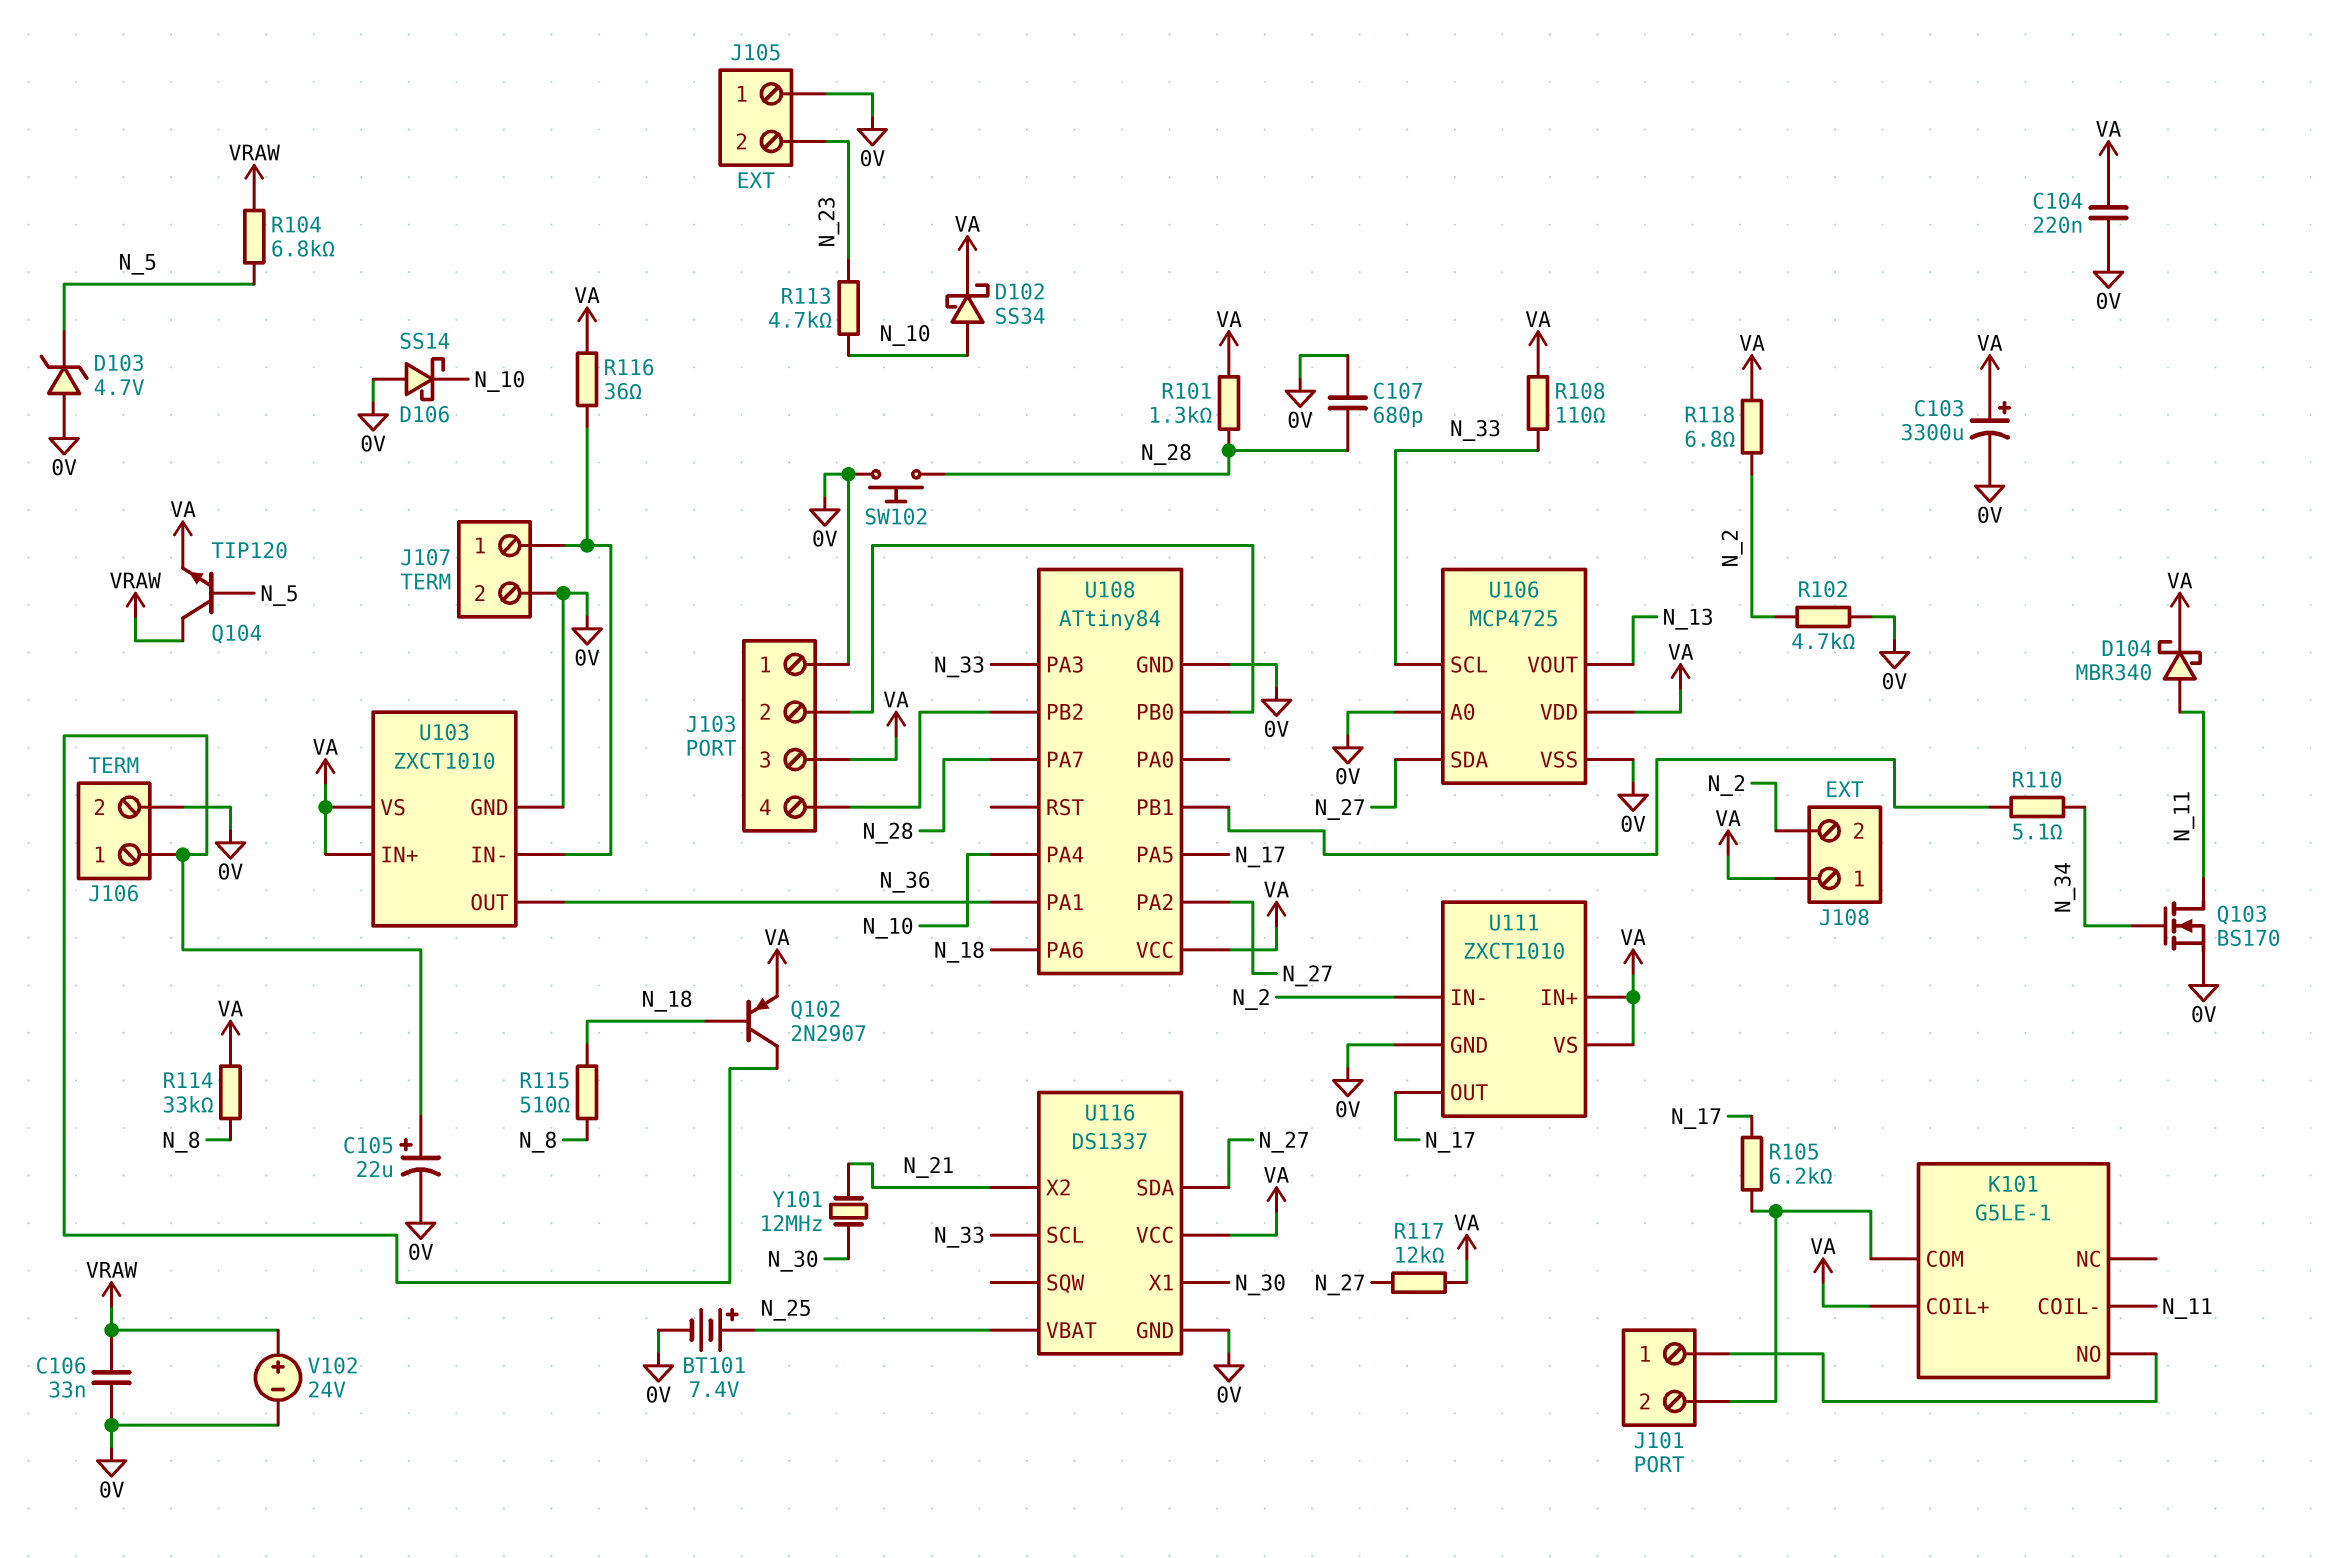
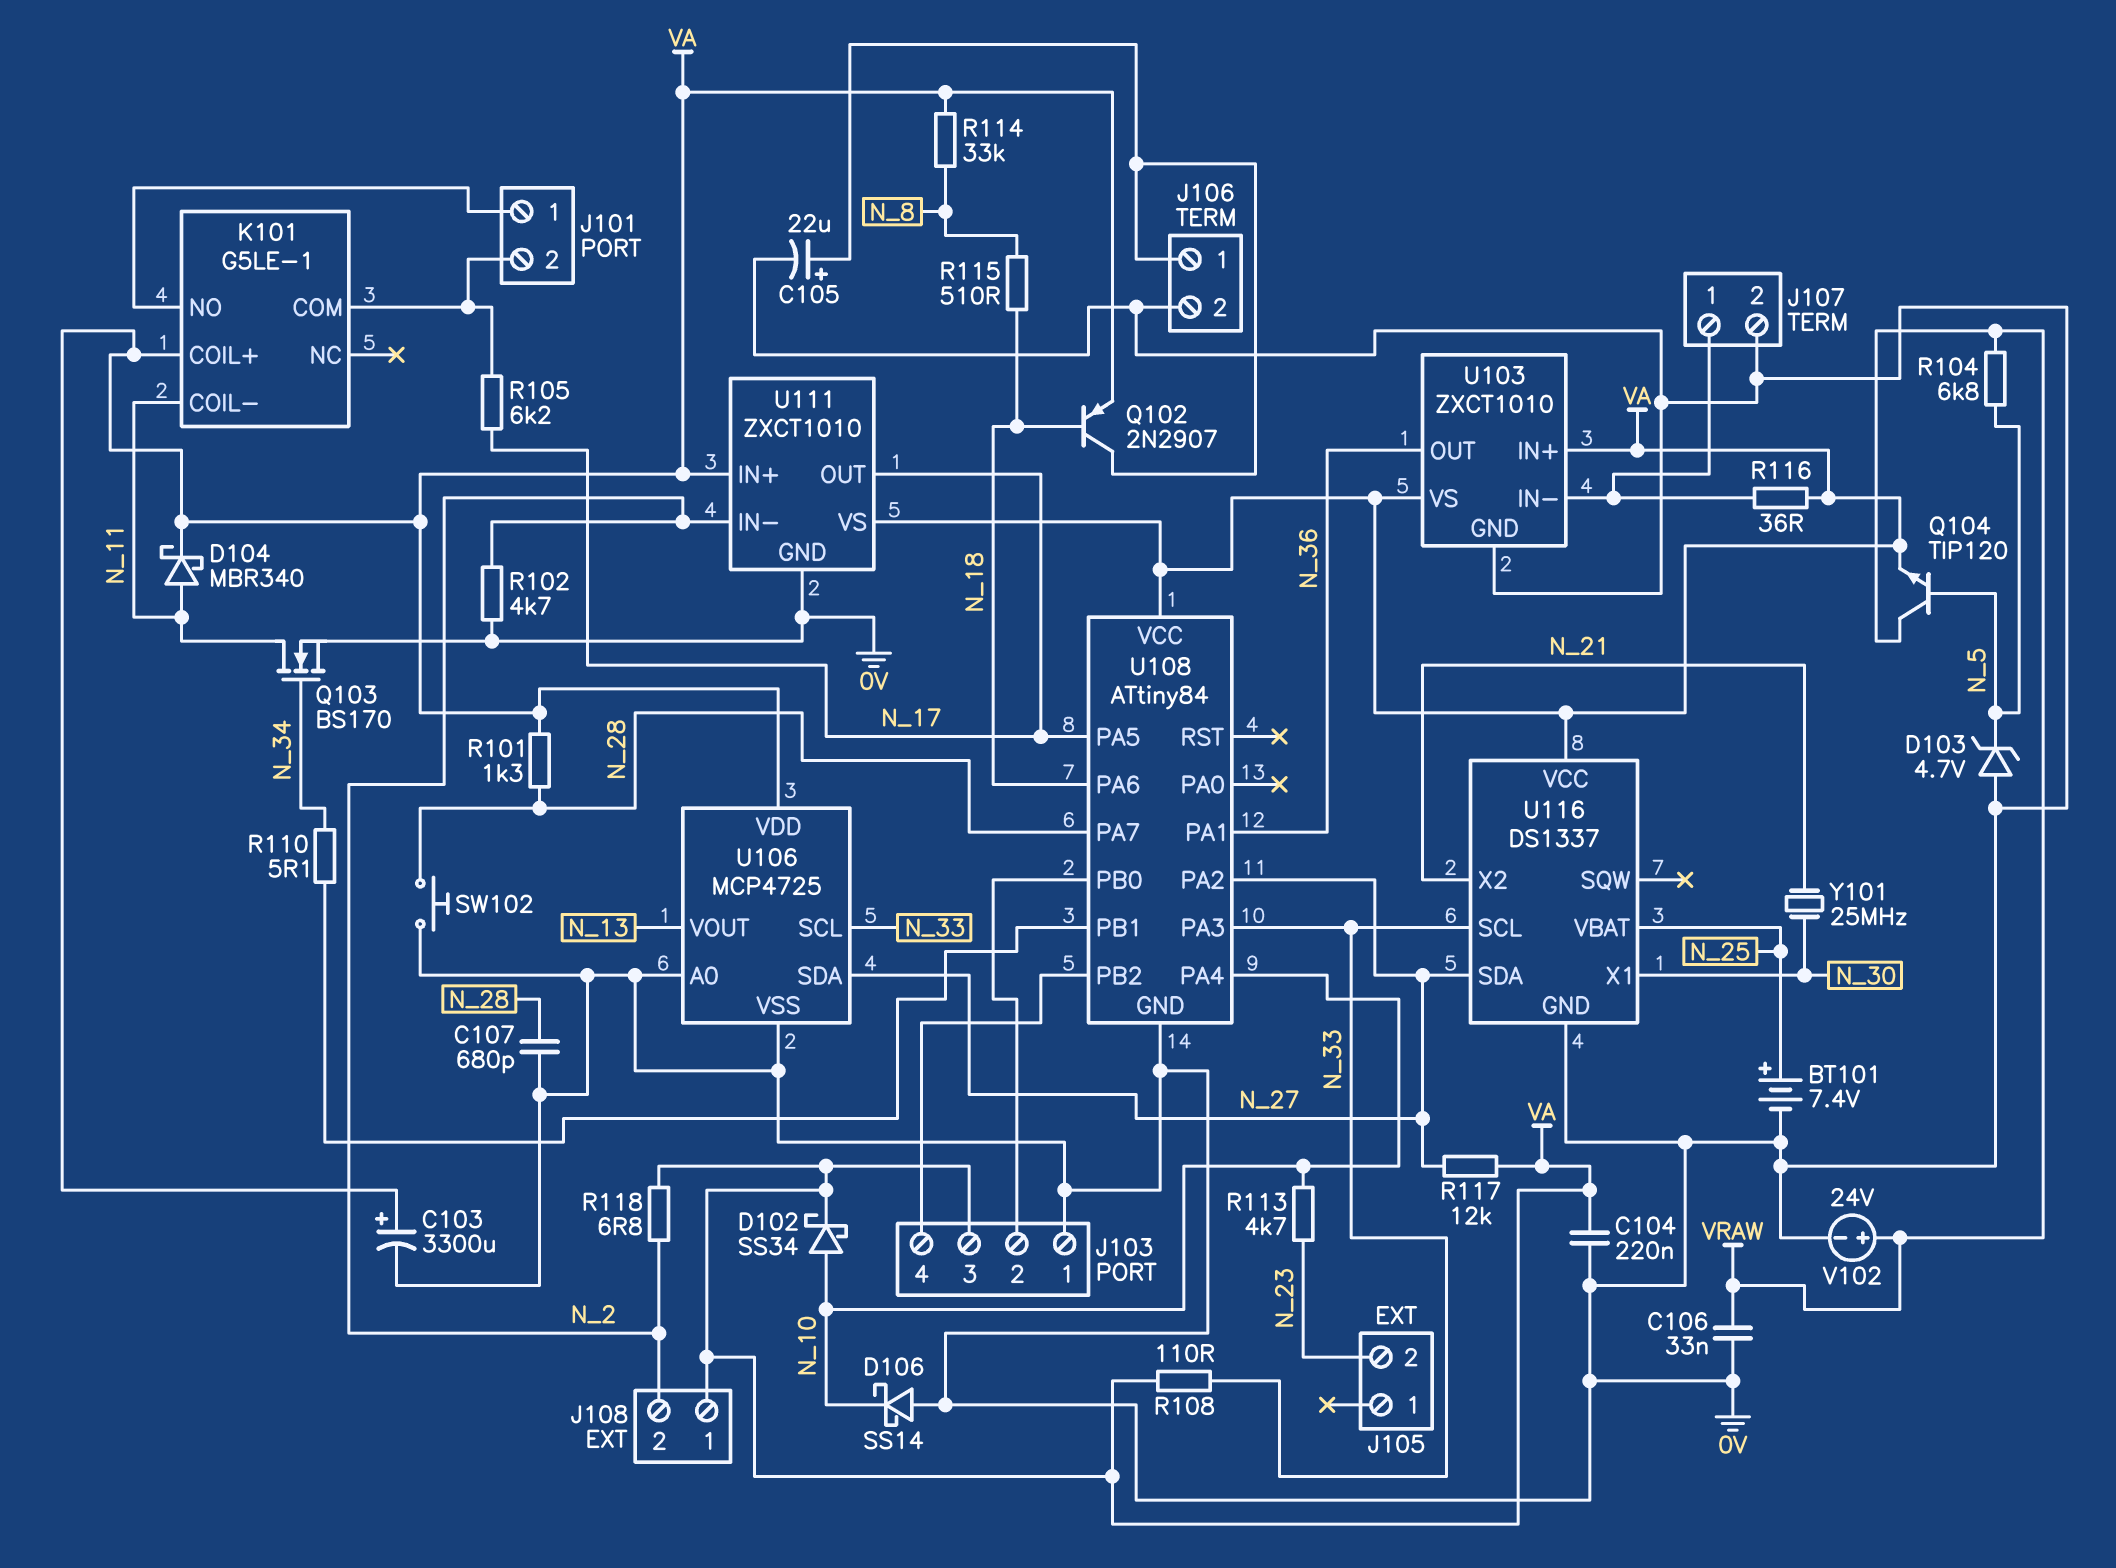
J105 pin 1: 0V -> none
Y101: 12MHz (N_21, N_30) -> 25MHz (N_21, N_30)

